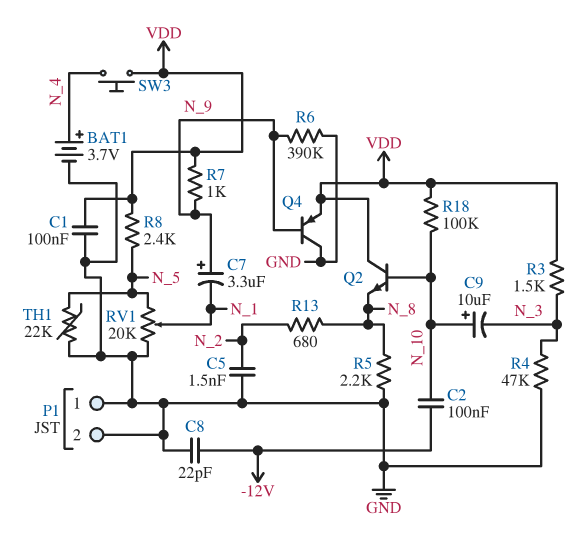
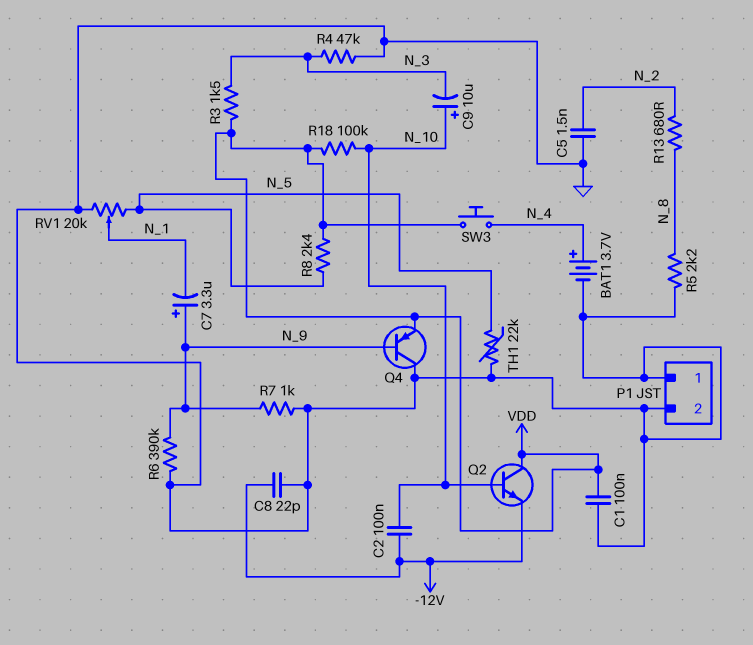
Q2: NPN (B N_10, C VDD, E N_8) -> NPN (B N_10, C VDD, E -12V)
R7: 1k (N_9, VDD) -> 1k (GND, N_9)

